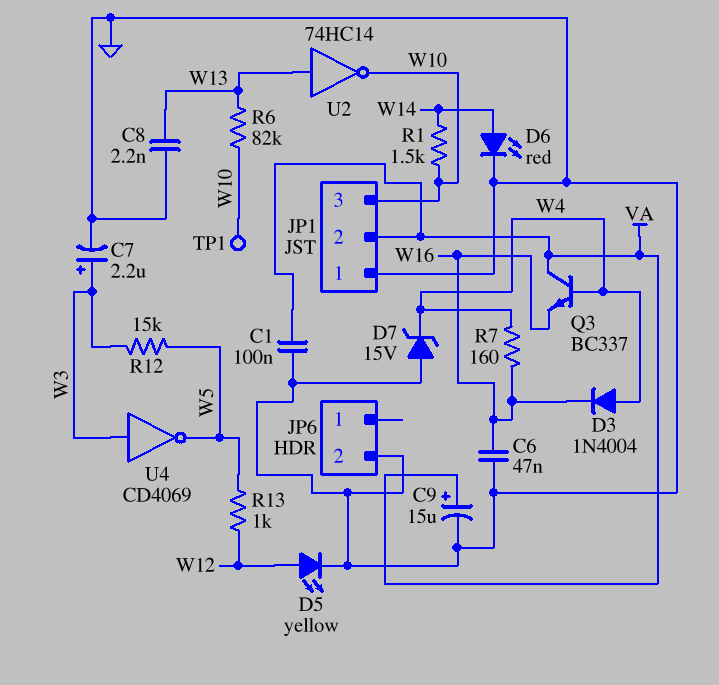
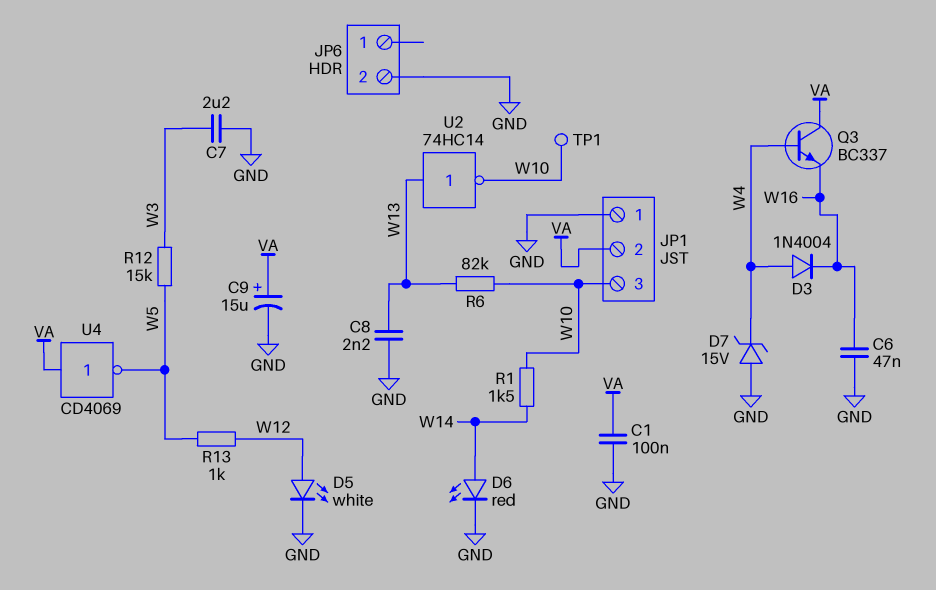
C7: 2.2uF (plus W3, minus GND) -> 2.2uF (GND, W3)
D5: LED yellow (A W12, K GND) -> LED white (A W12, K GND)
R7: 160 (W4, W16) -> none
U4: NOT CD4069 (in W3, out W5) -> NOT CD4069 (in VA, out W5)

